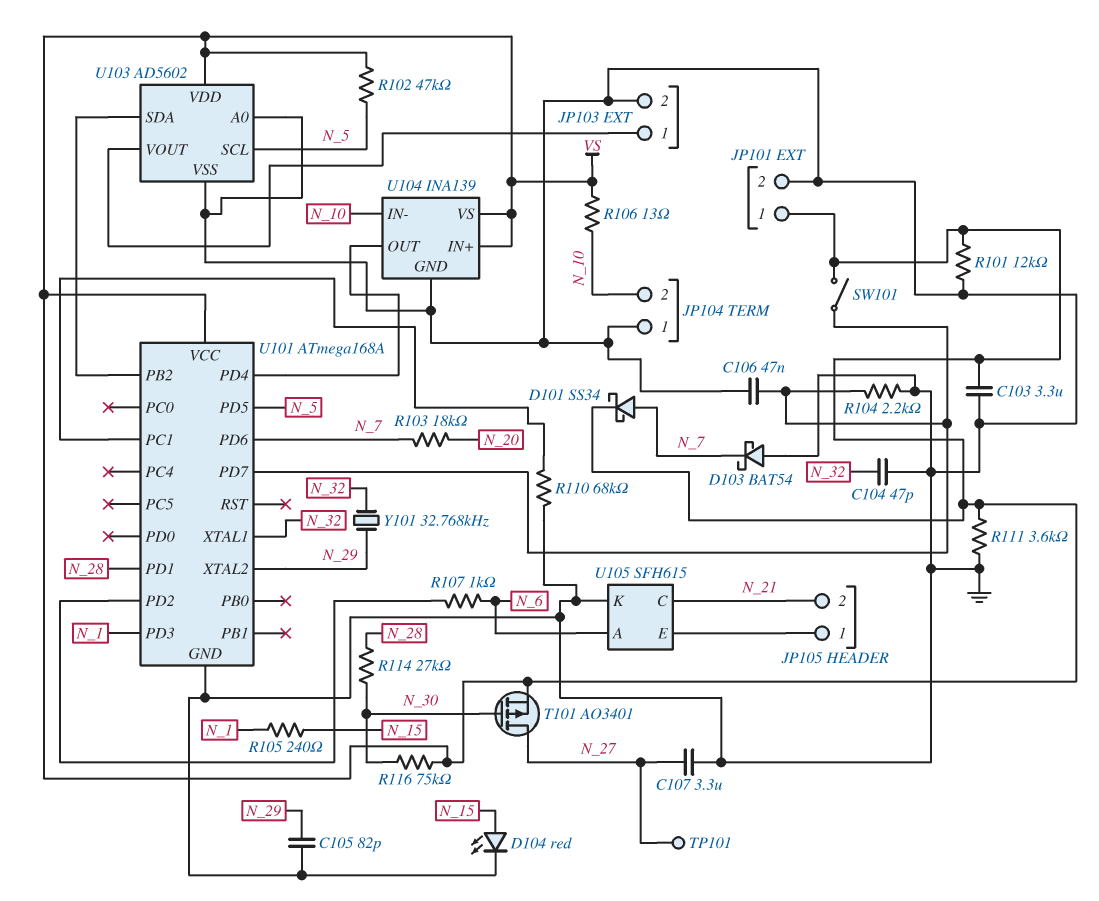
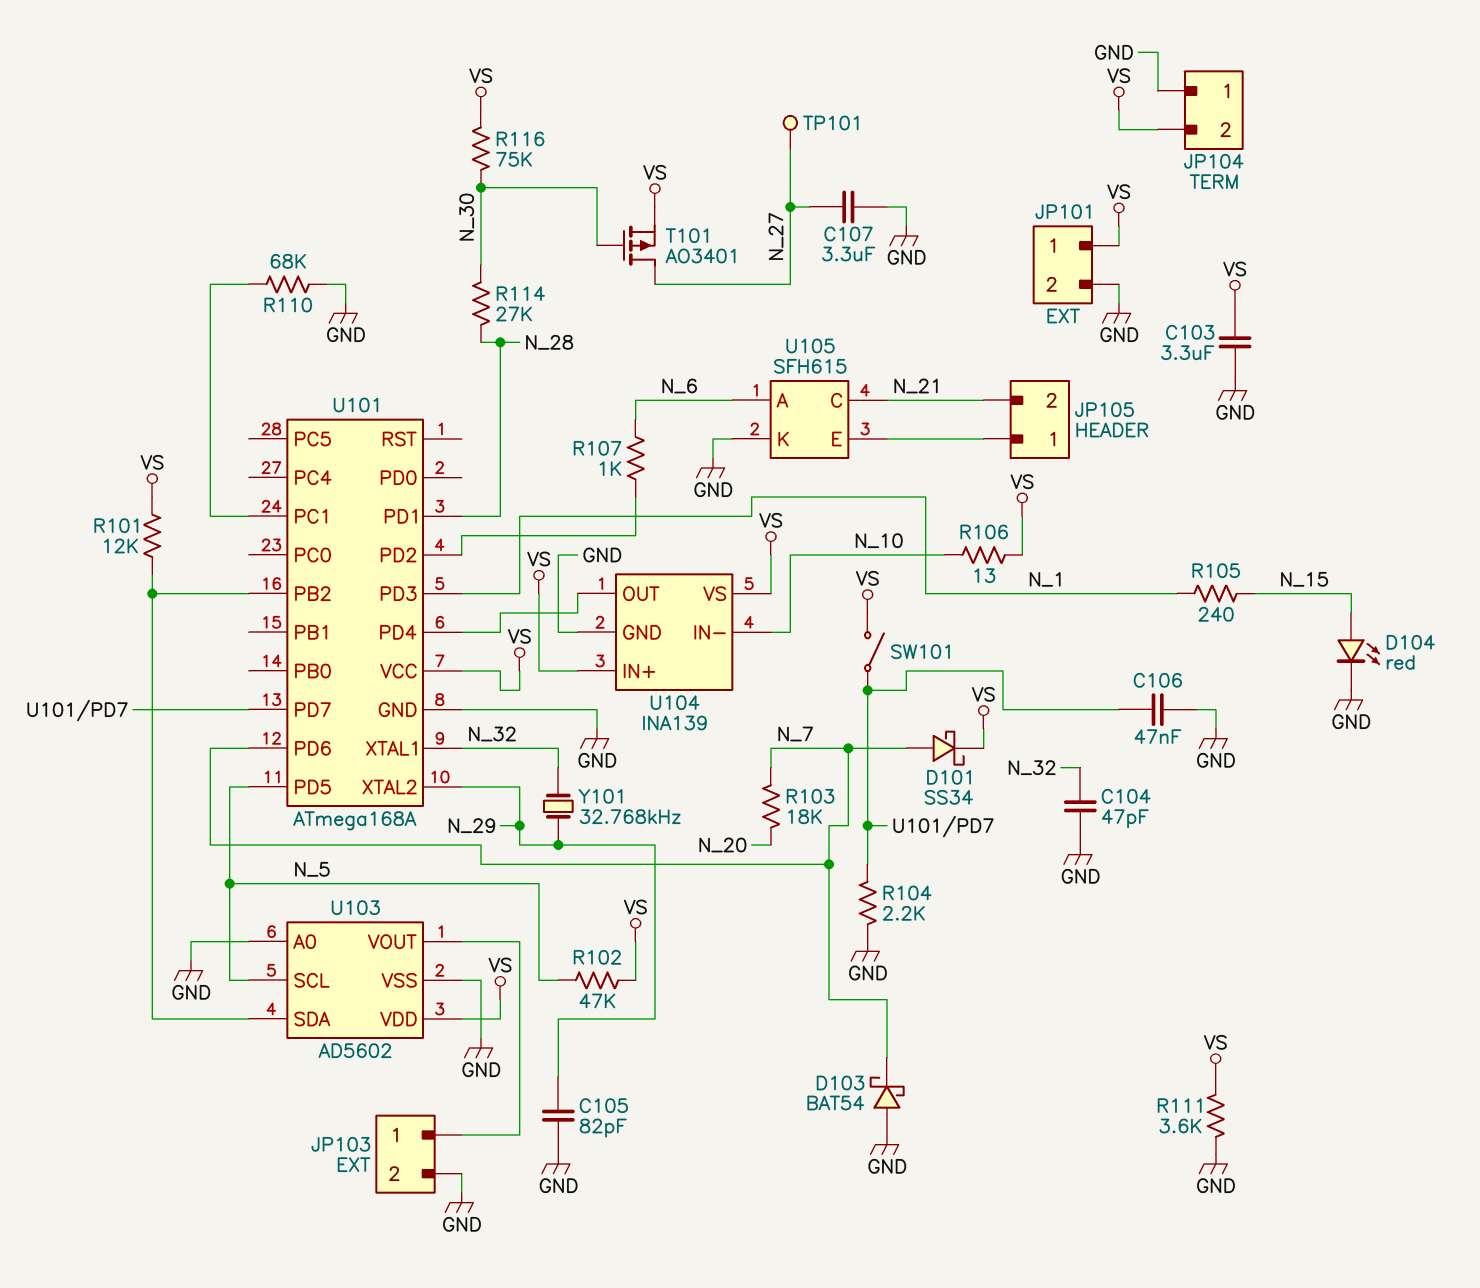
JP104 pin 2: N_10 -> VS
R101: 12k (GND, VS) -> 12k (U101/PB2, VS)

